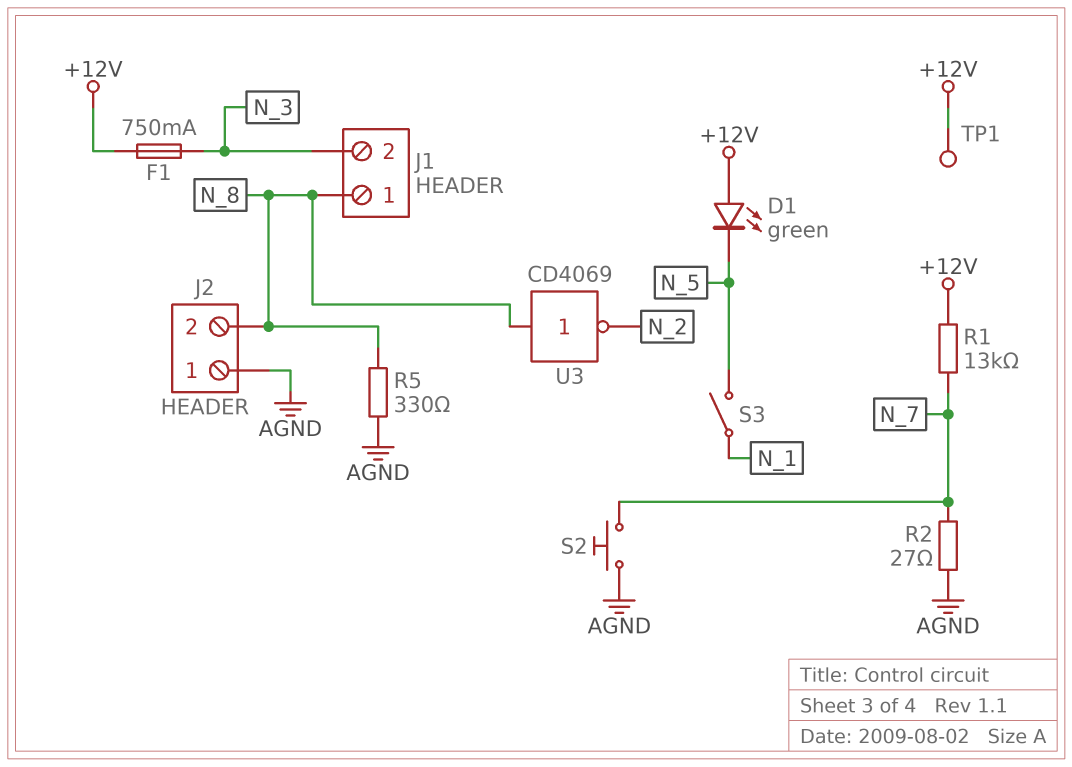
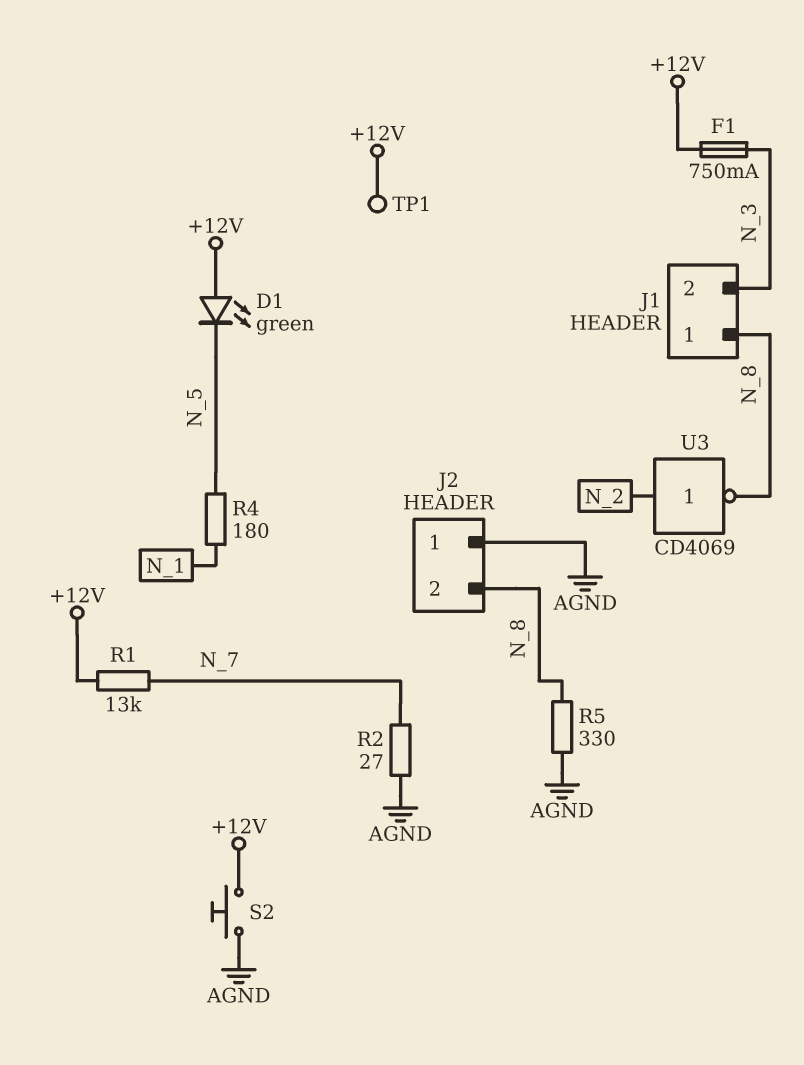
R4: none -> 180 (N_1, N_5)
S2: button (AGND, N_7) -> button (+12V, AGND)
S3: switch (N_1, N_5) -> none
U3: NOT CD4069 (in N_8, out N_2) -> NOT CD4069 (in N_2, out N_8)

